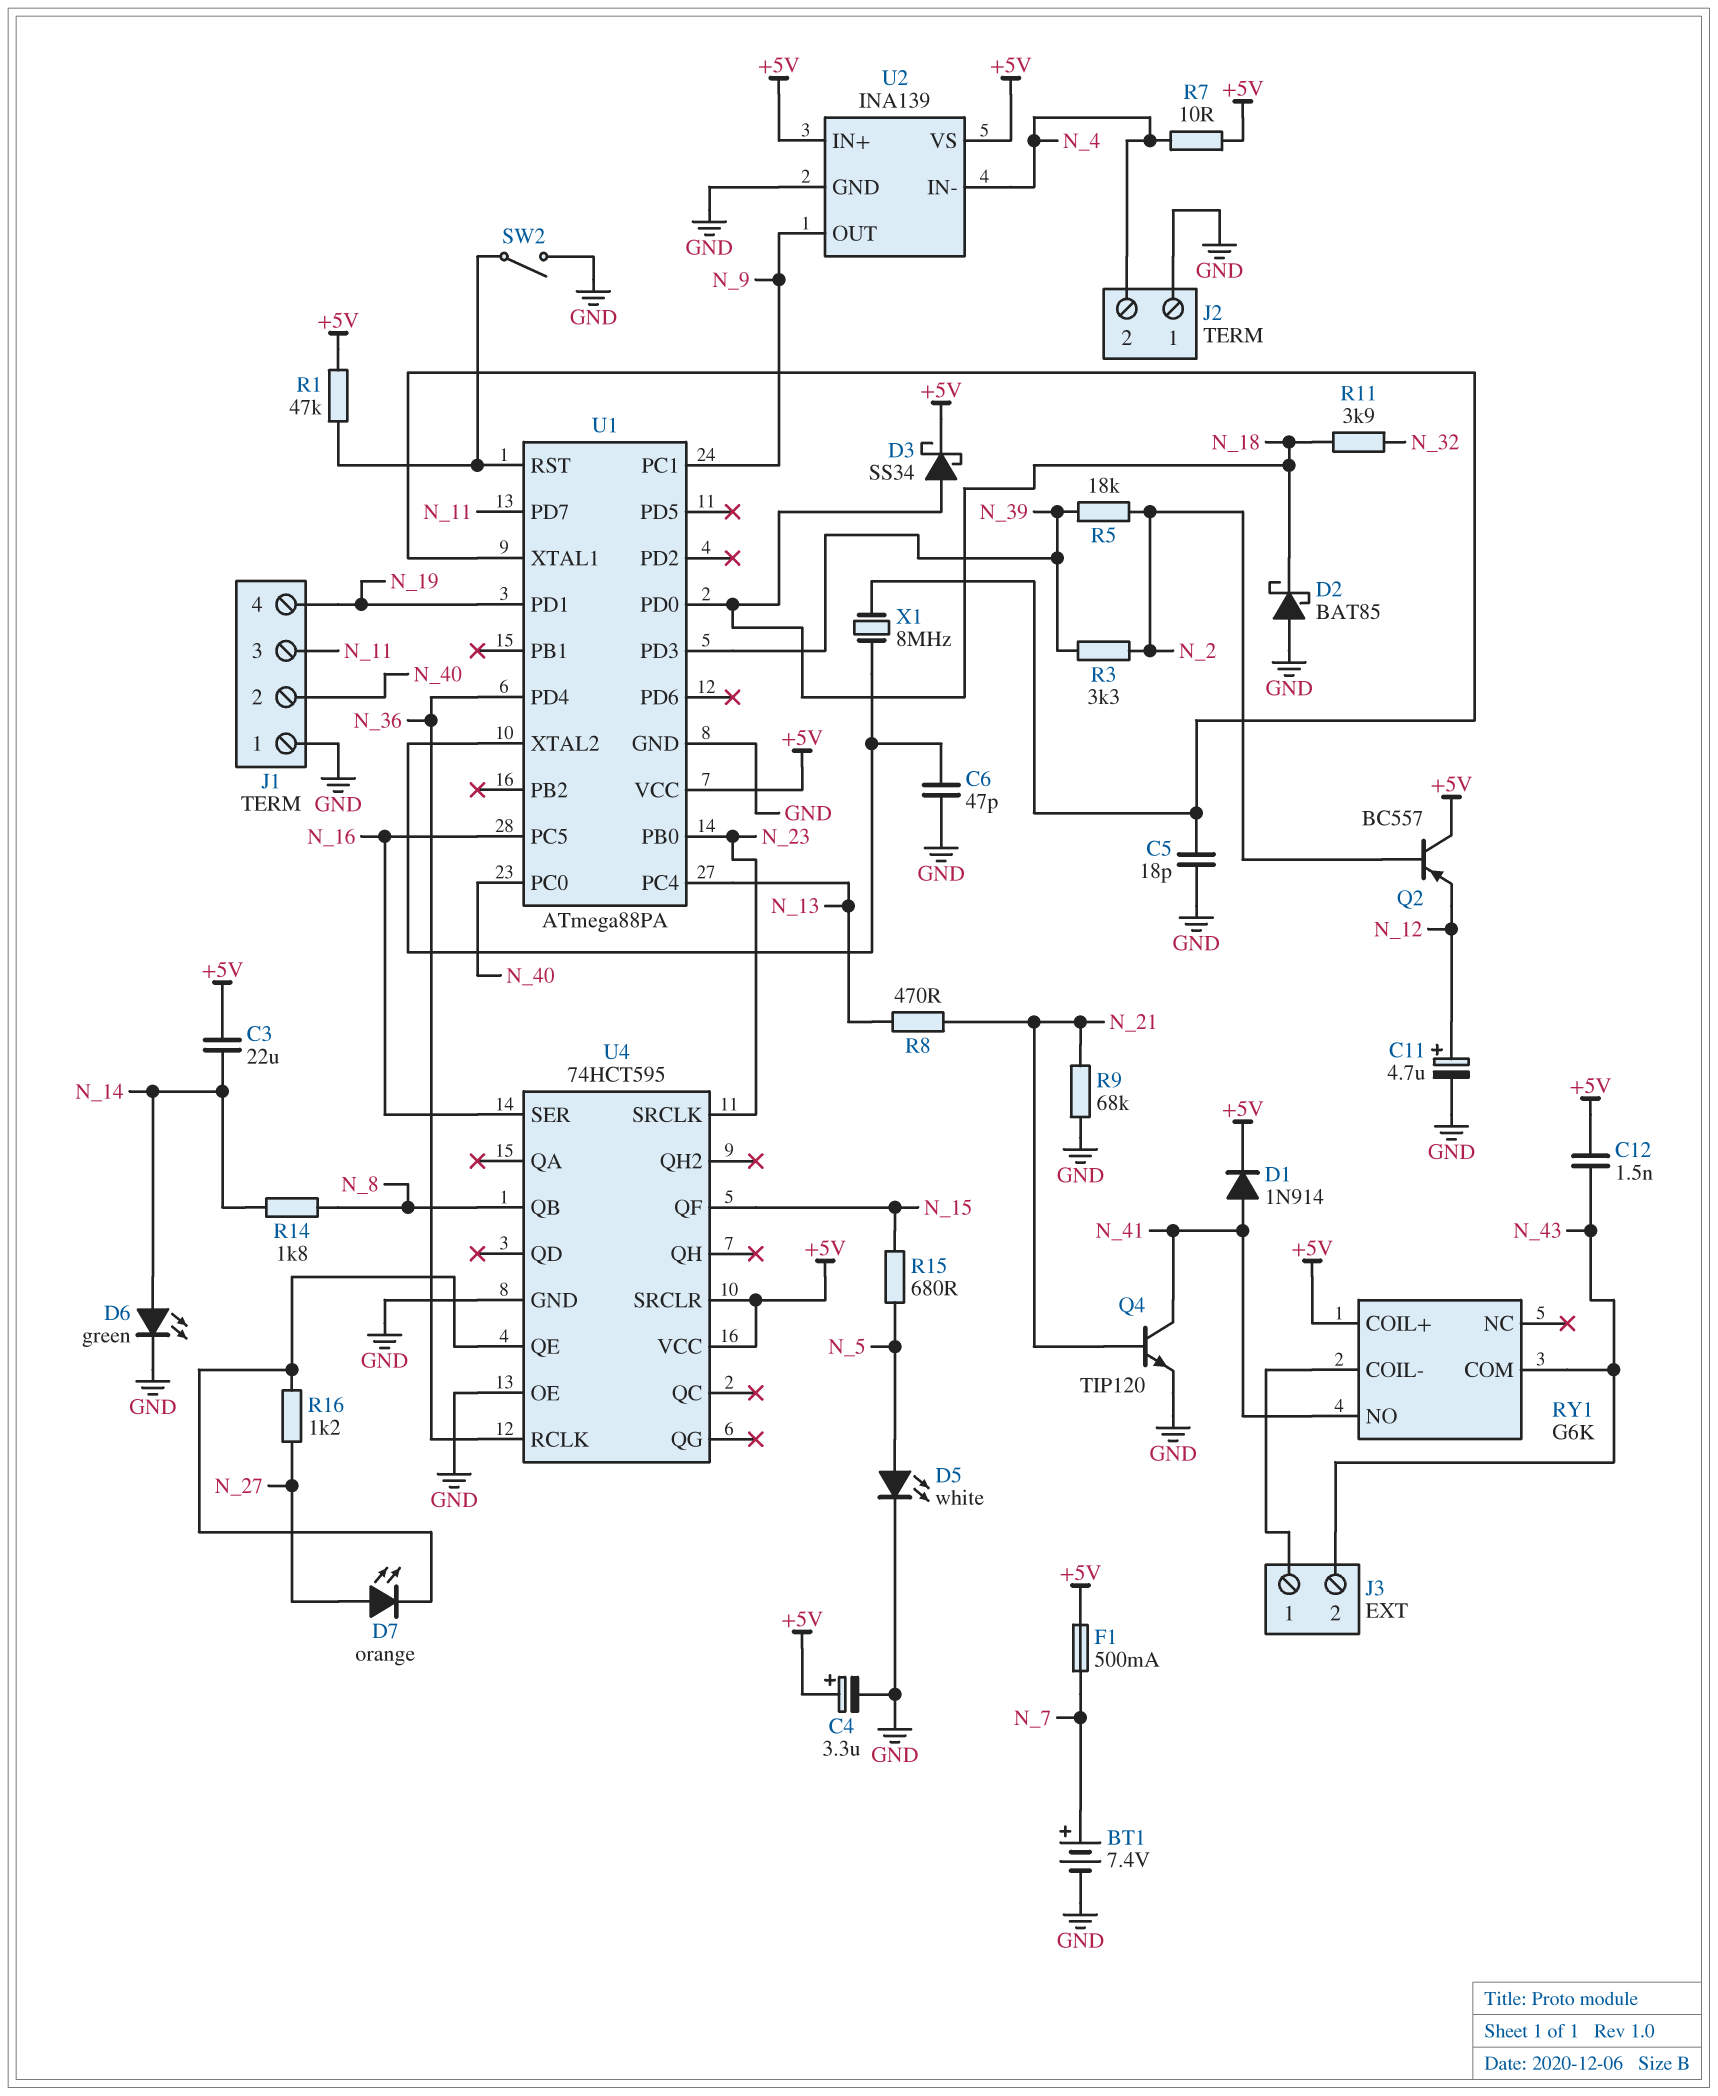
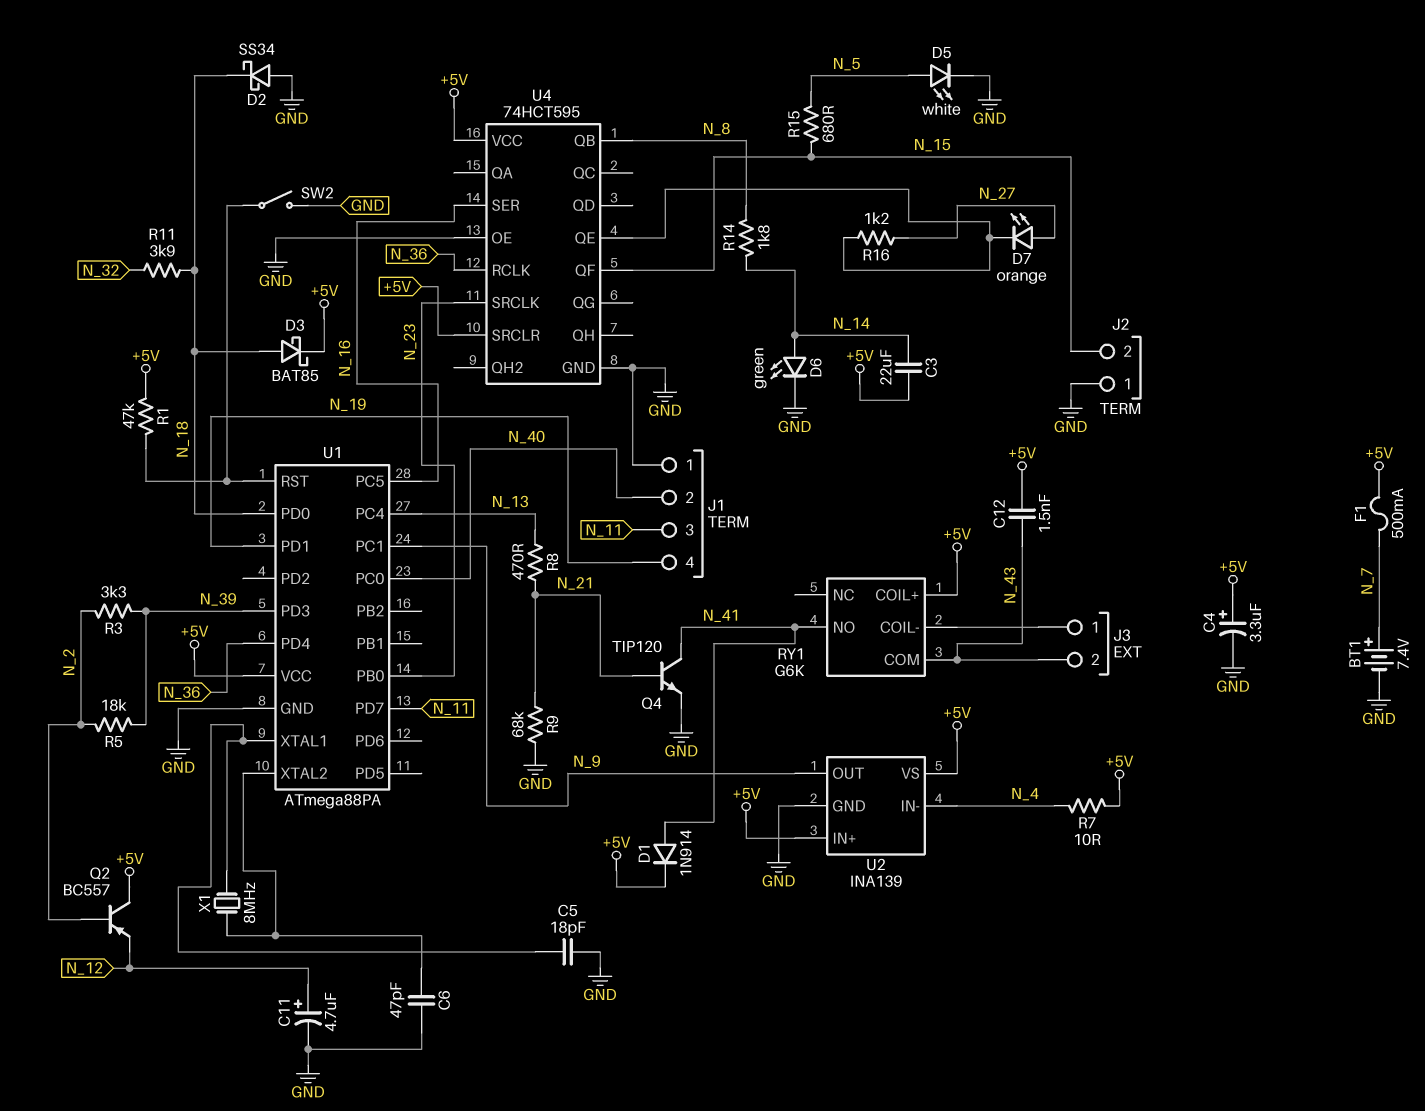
D2: schottky BAT85 (A GND, K N_18) -> schottky SS34 (A GND, K N_18)
D3: schottky SS34 (A N_18, K +5V) -> schottky BAT85 (A N_18, K +5V)
J2 pin 2: N_4 -> N_15

